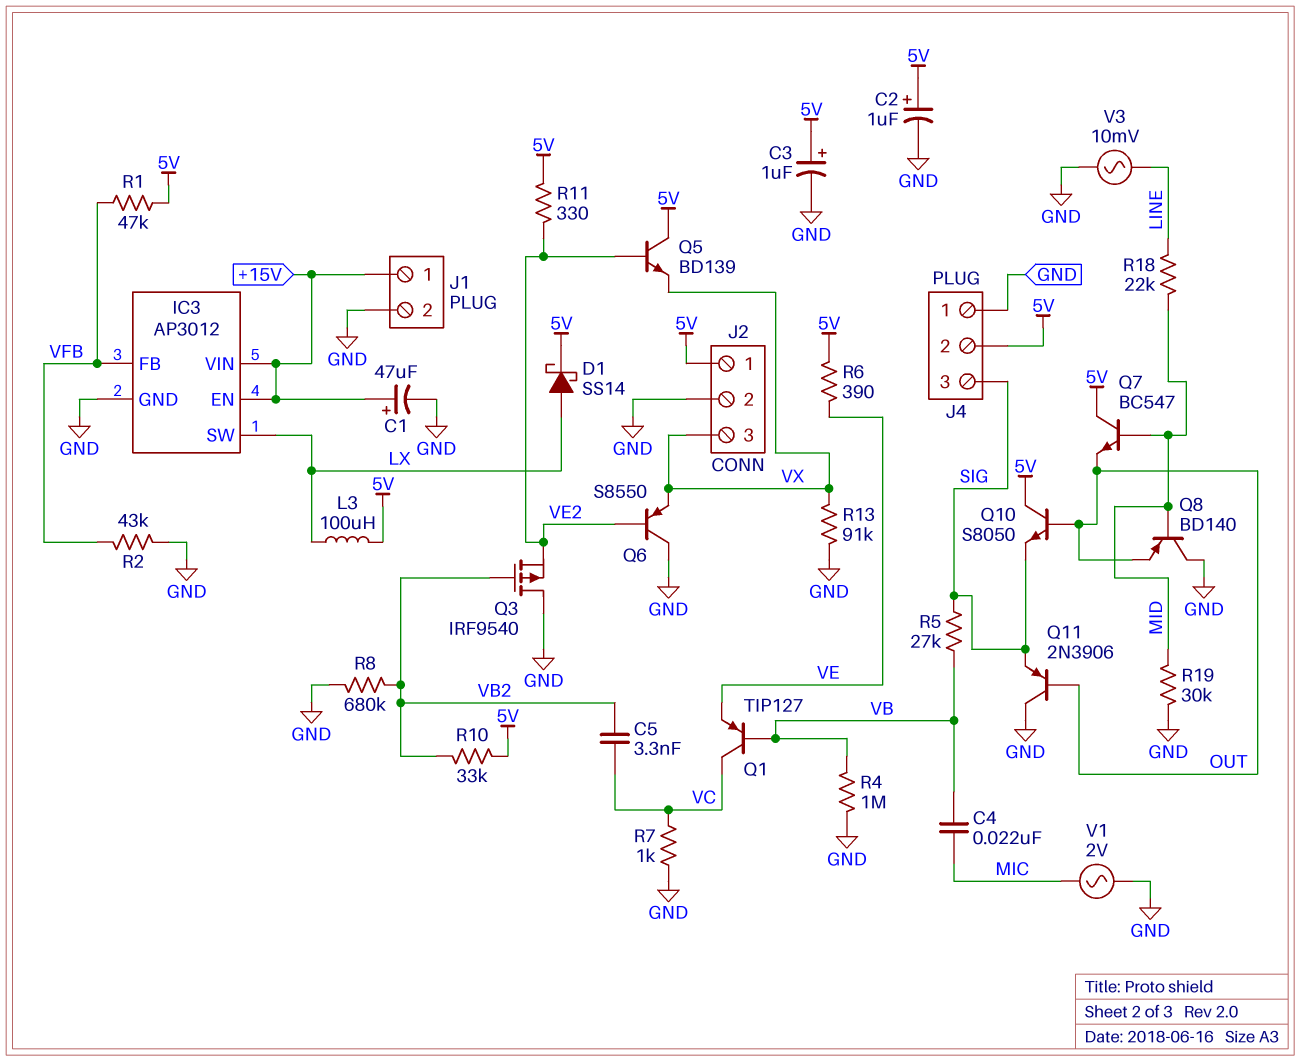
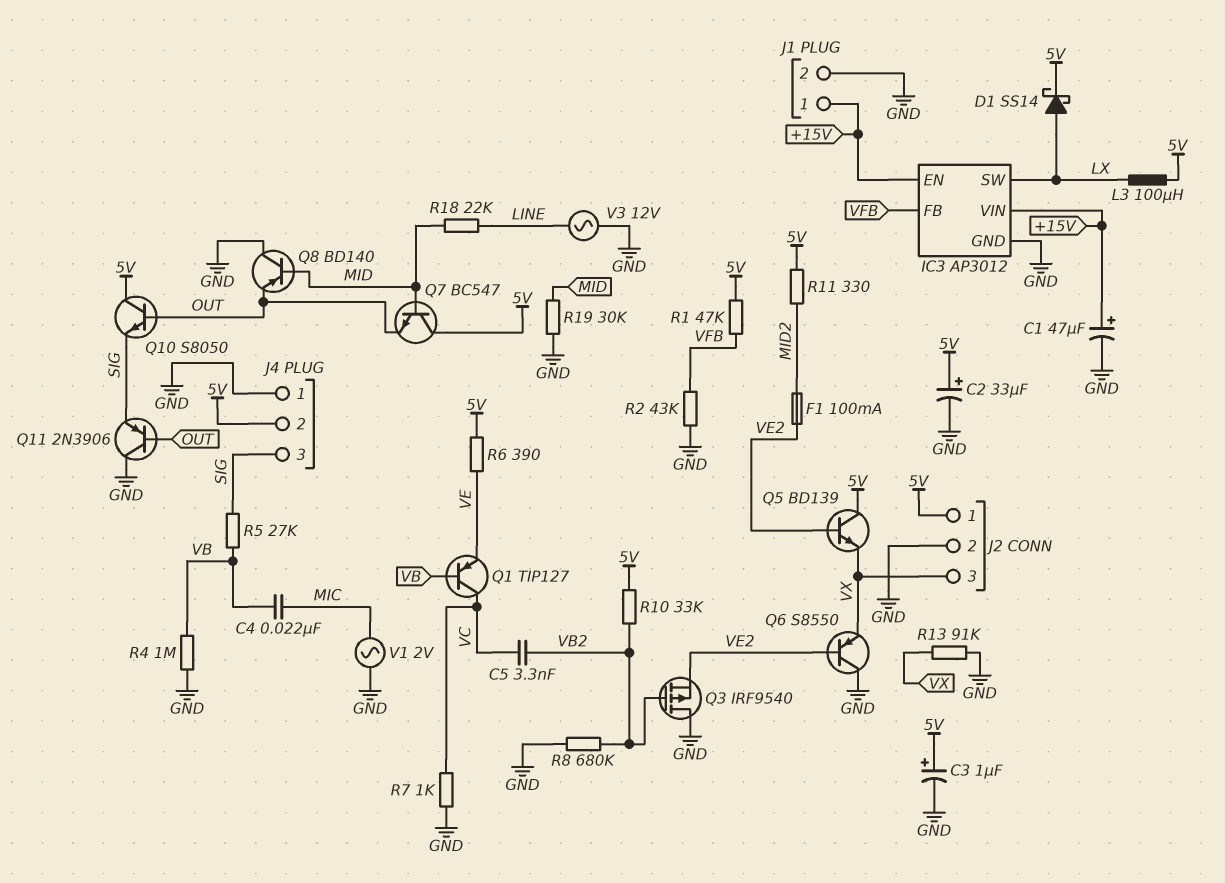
C2: 1uF (plus 5V, minus GND) -> 33uF (plus 5V, minus GND)
F1: none -> 100mA (MID2, VE2)
R11: 330 (5V, VE2) -> 330 (5V, MID2)
V3: AC 10mV (GND, LINE) -> AC 12V (GND, LINE)

